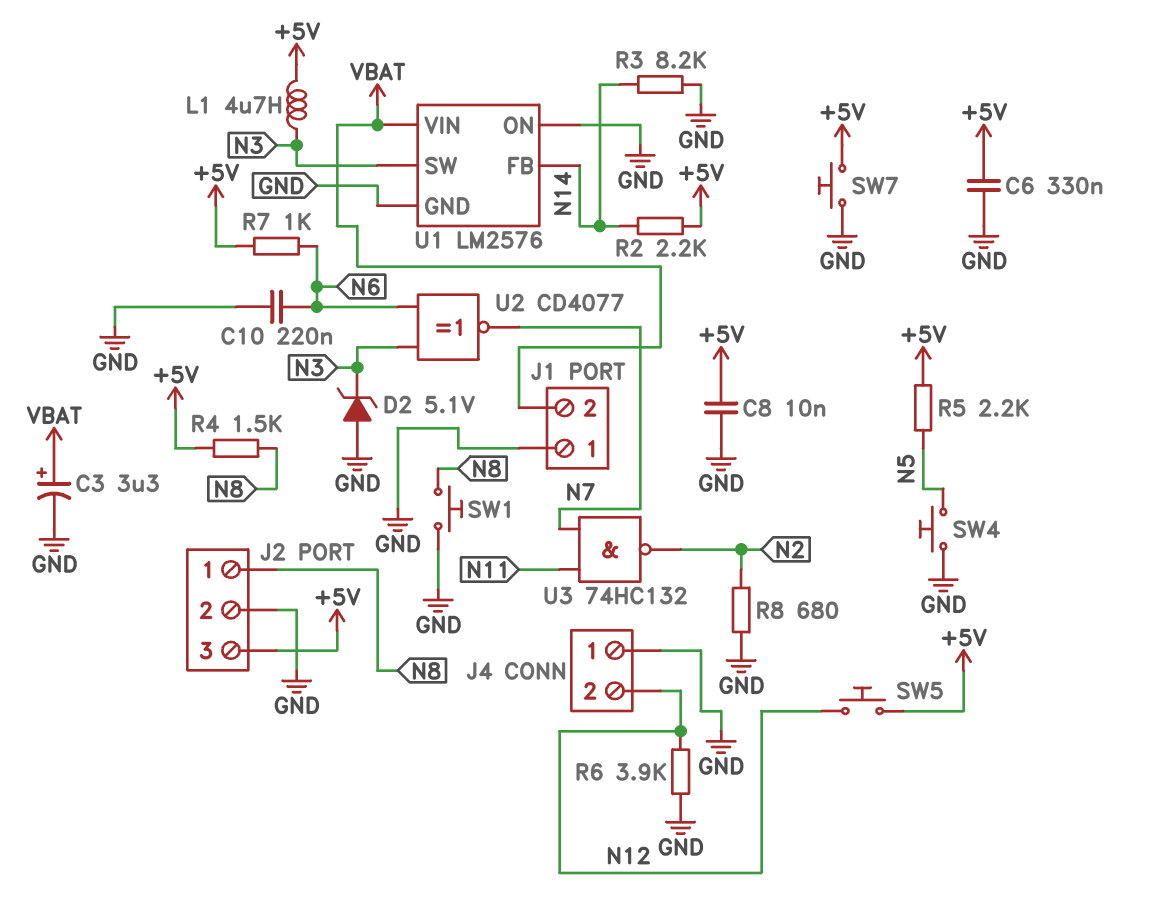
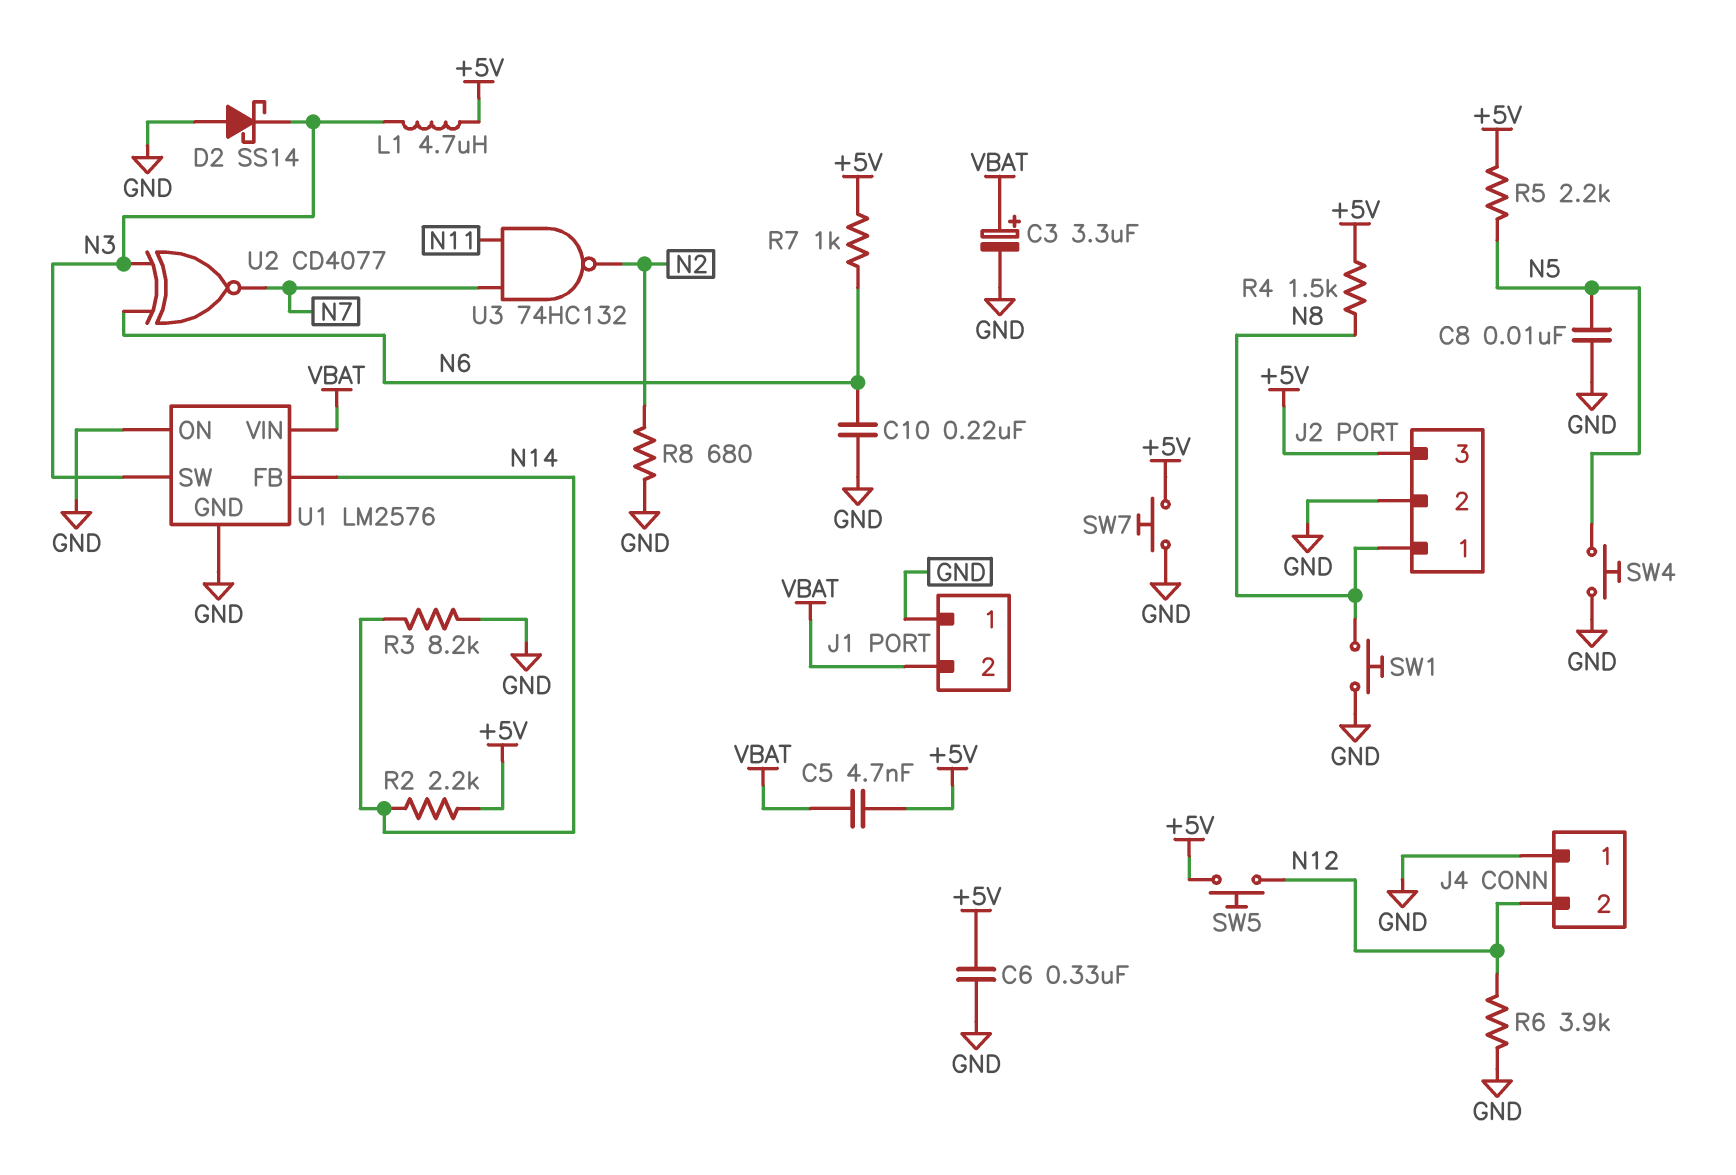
C5: none -> 4.7nF (+5V, VBAT)
C8: 10nF (+5V, GND) -> 10nF (GND, N5)
D2: zener 5.1V (A GND, K N3) -> schottky SS14 (A GND, K N3)

